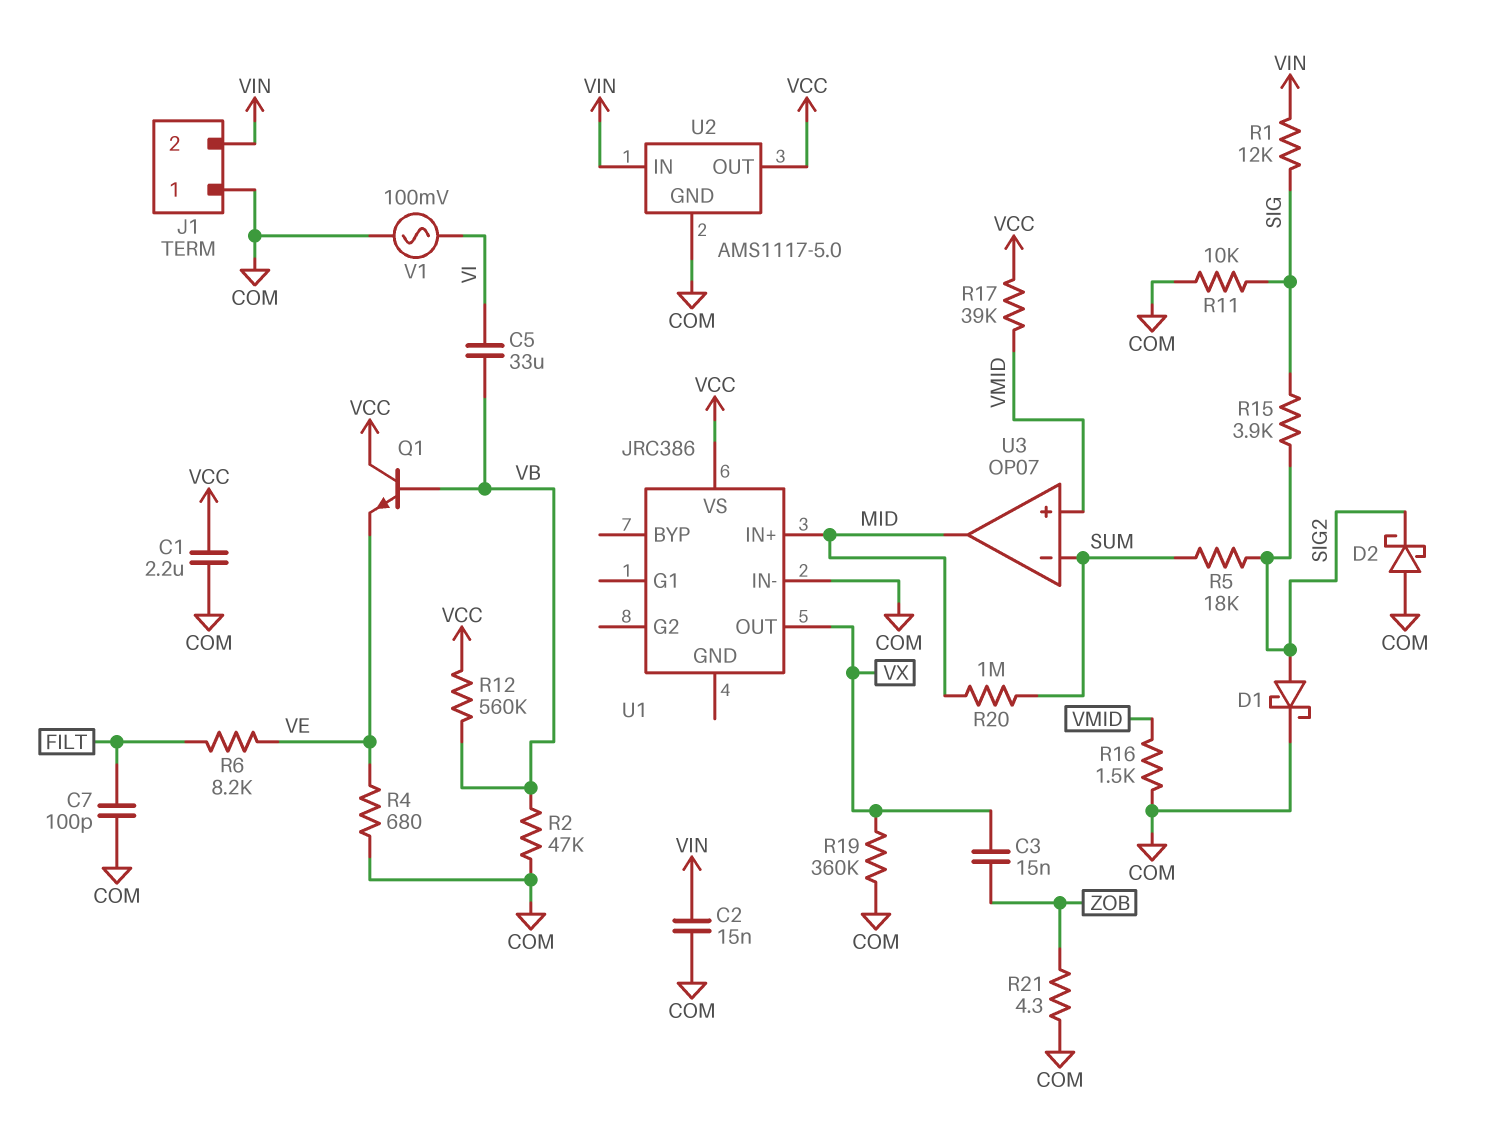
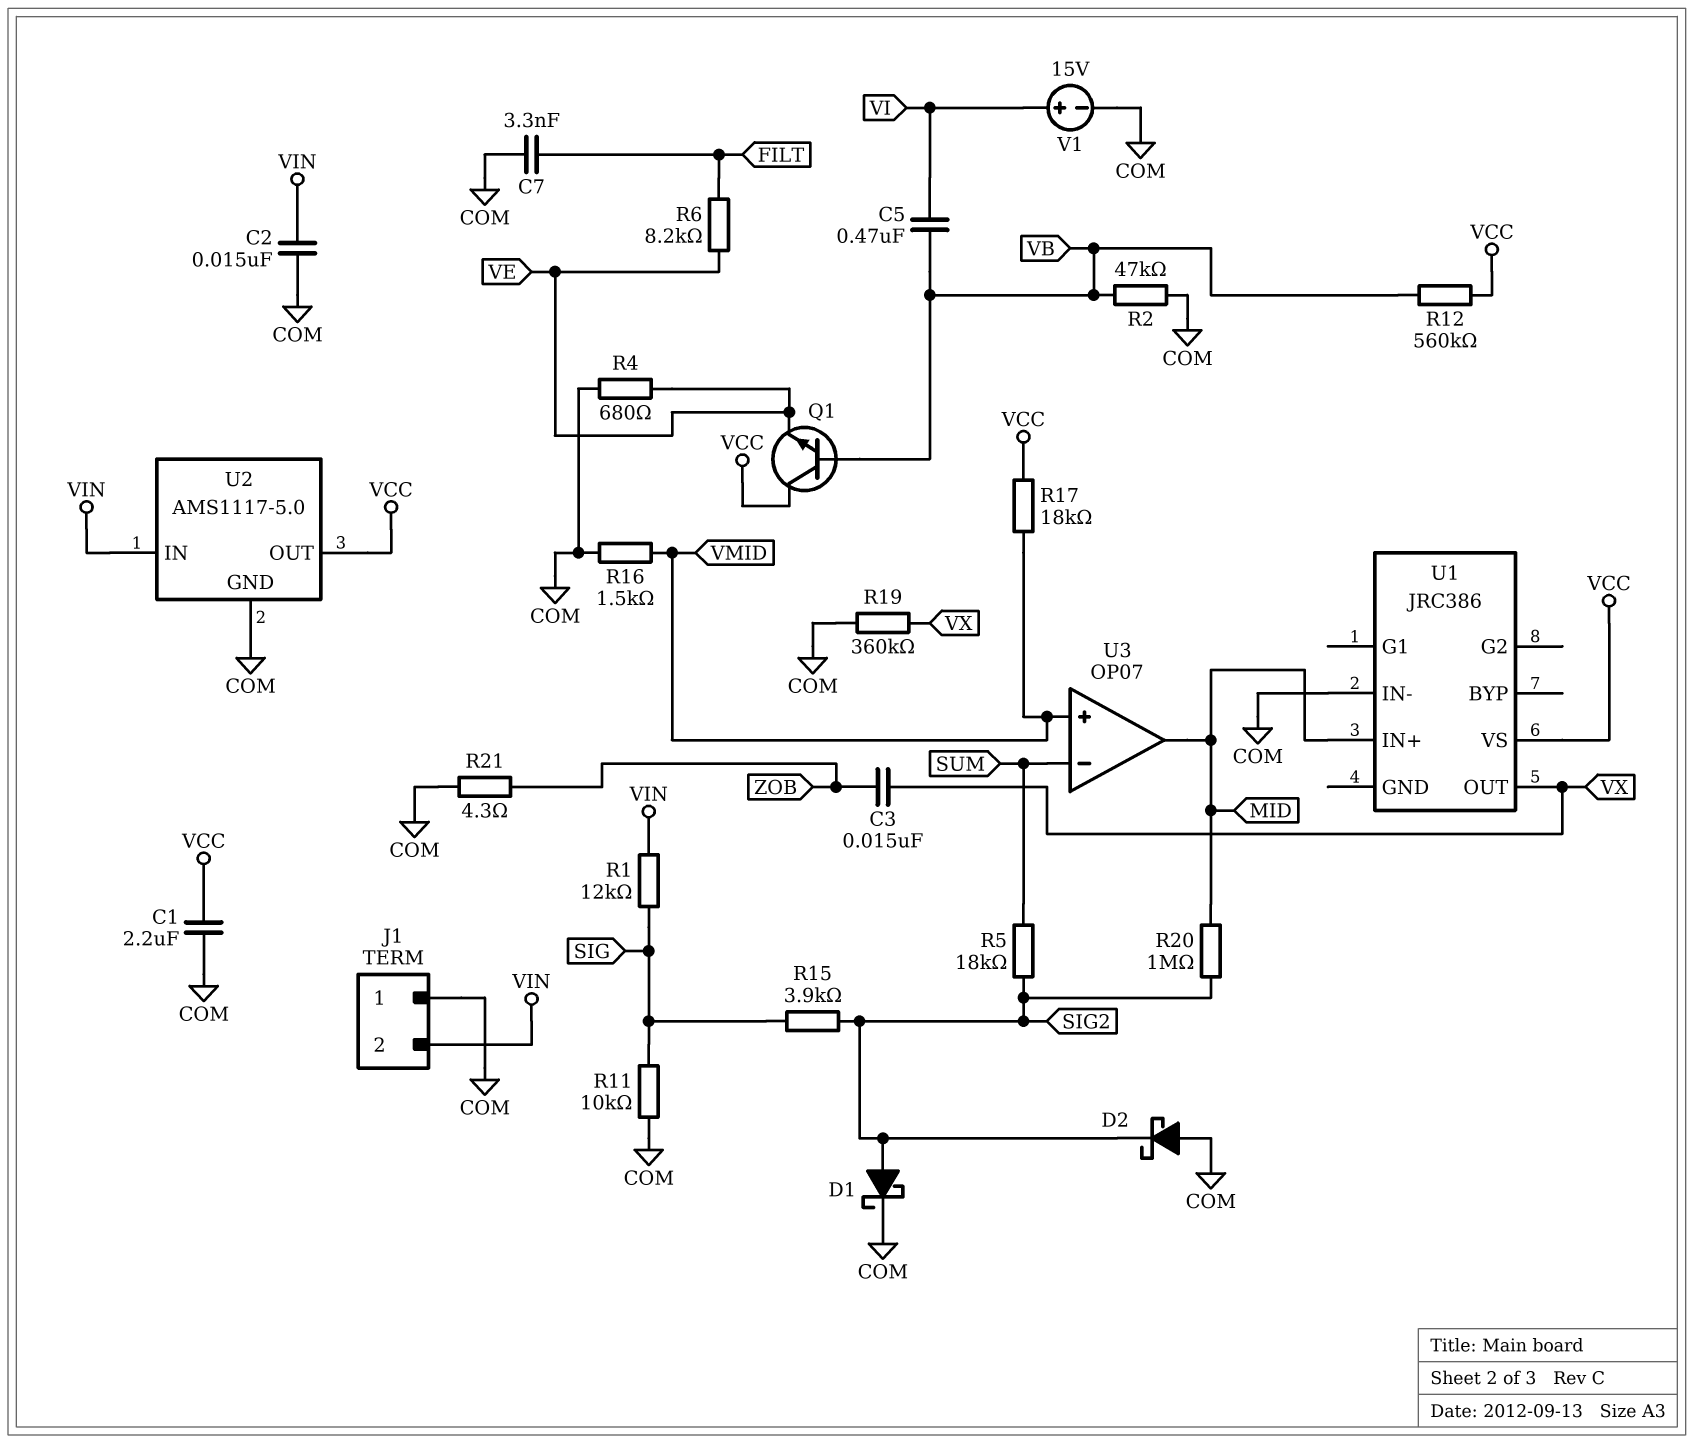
C5: 33uF (VB, VI) -> 470nF (VB, VI)
C7: 100pF (COM, FILT) -> 3.3nF (COM, FILT)
R17: 39k (VCC, VMID) -> 18k (VCC, VMID)
R20: 1M (MID, SUM) -> 1M (MID, SIG2)
V1: AC 100mV (COM, VI) -> 15V (plus VI, minus COM)

